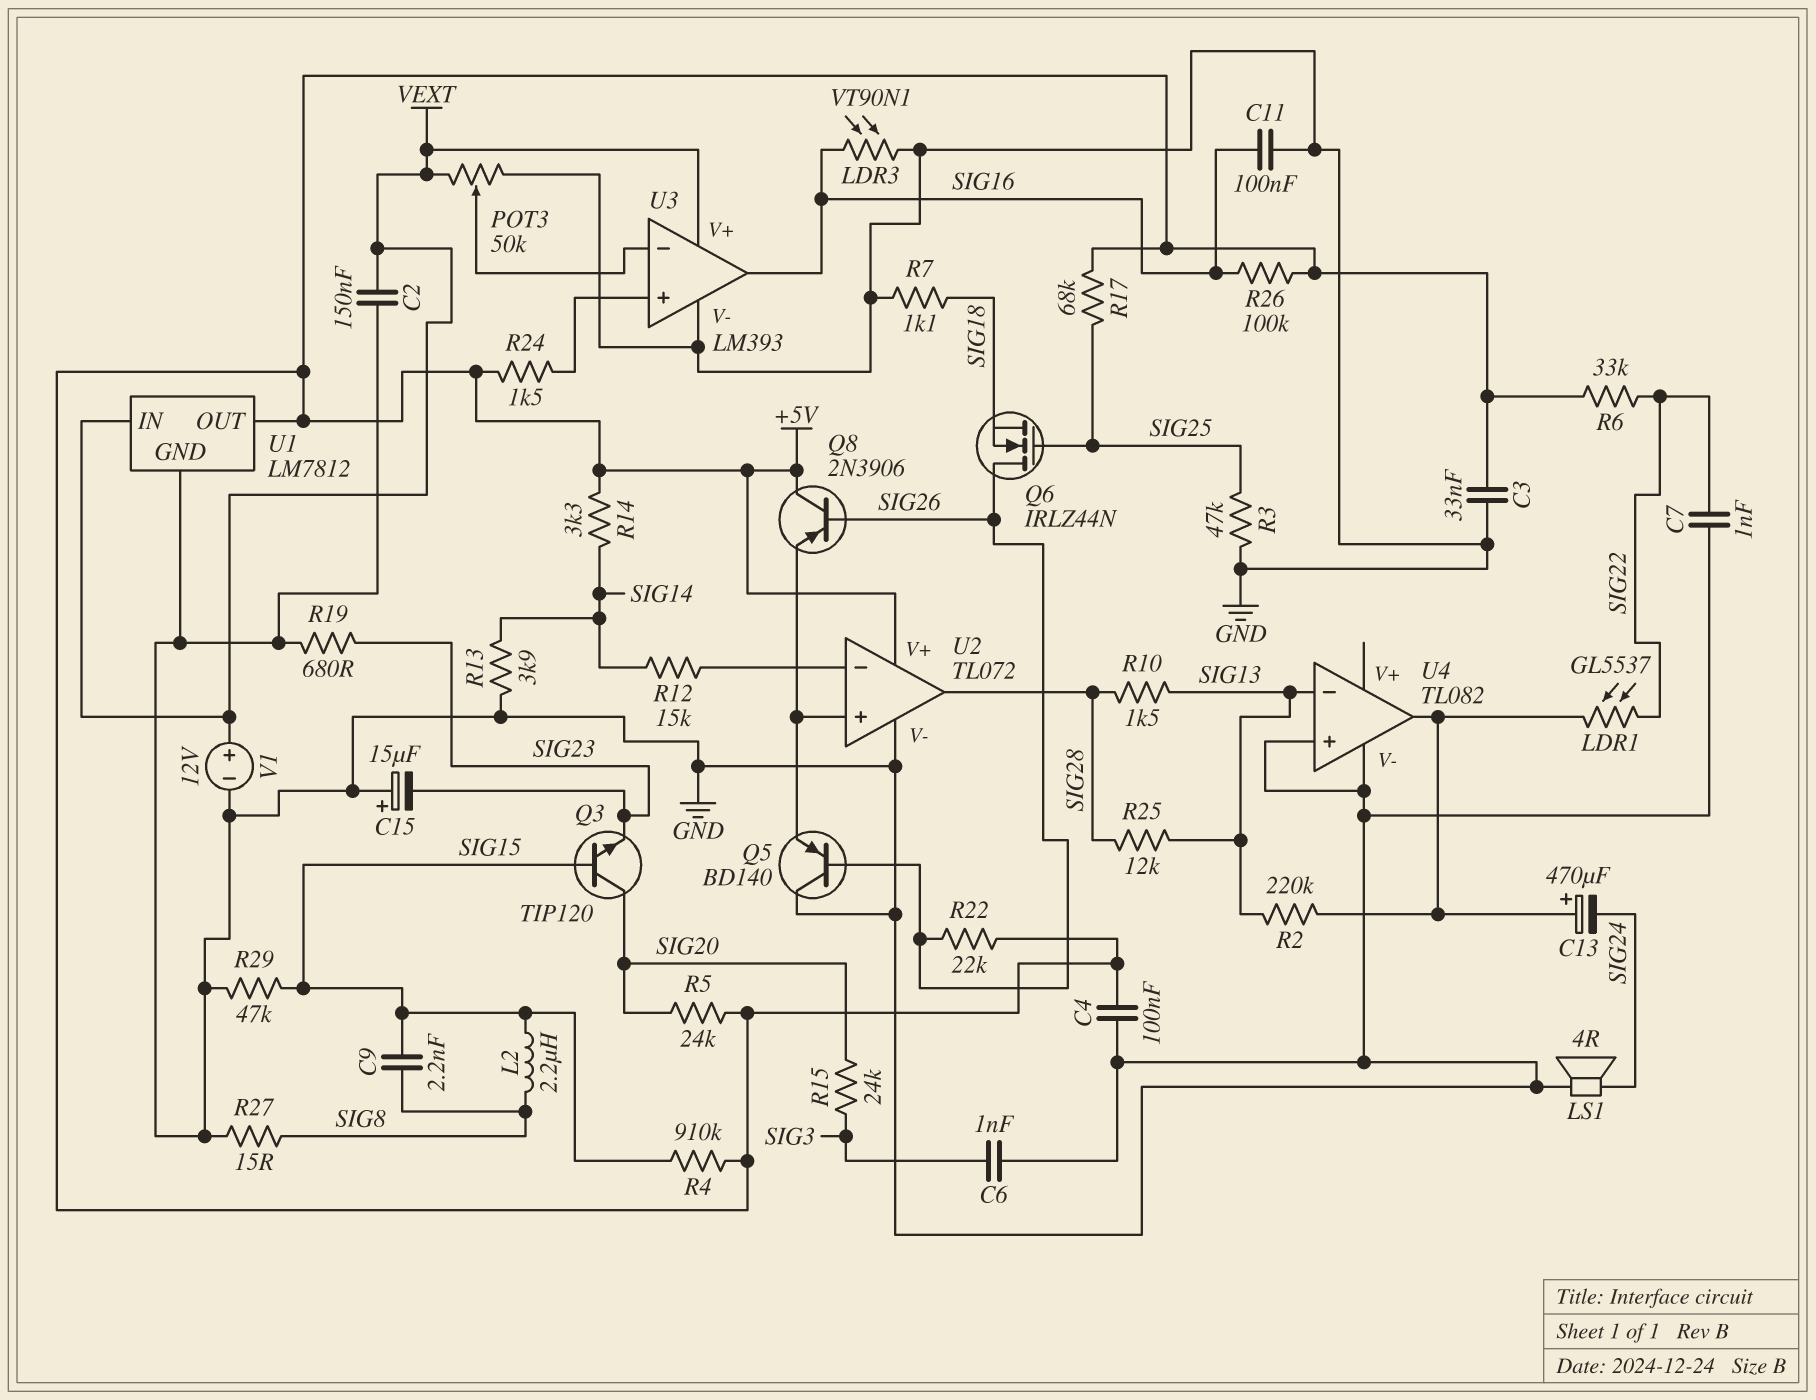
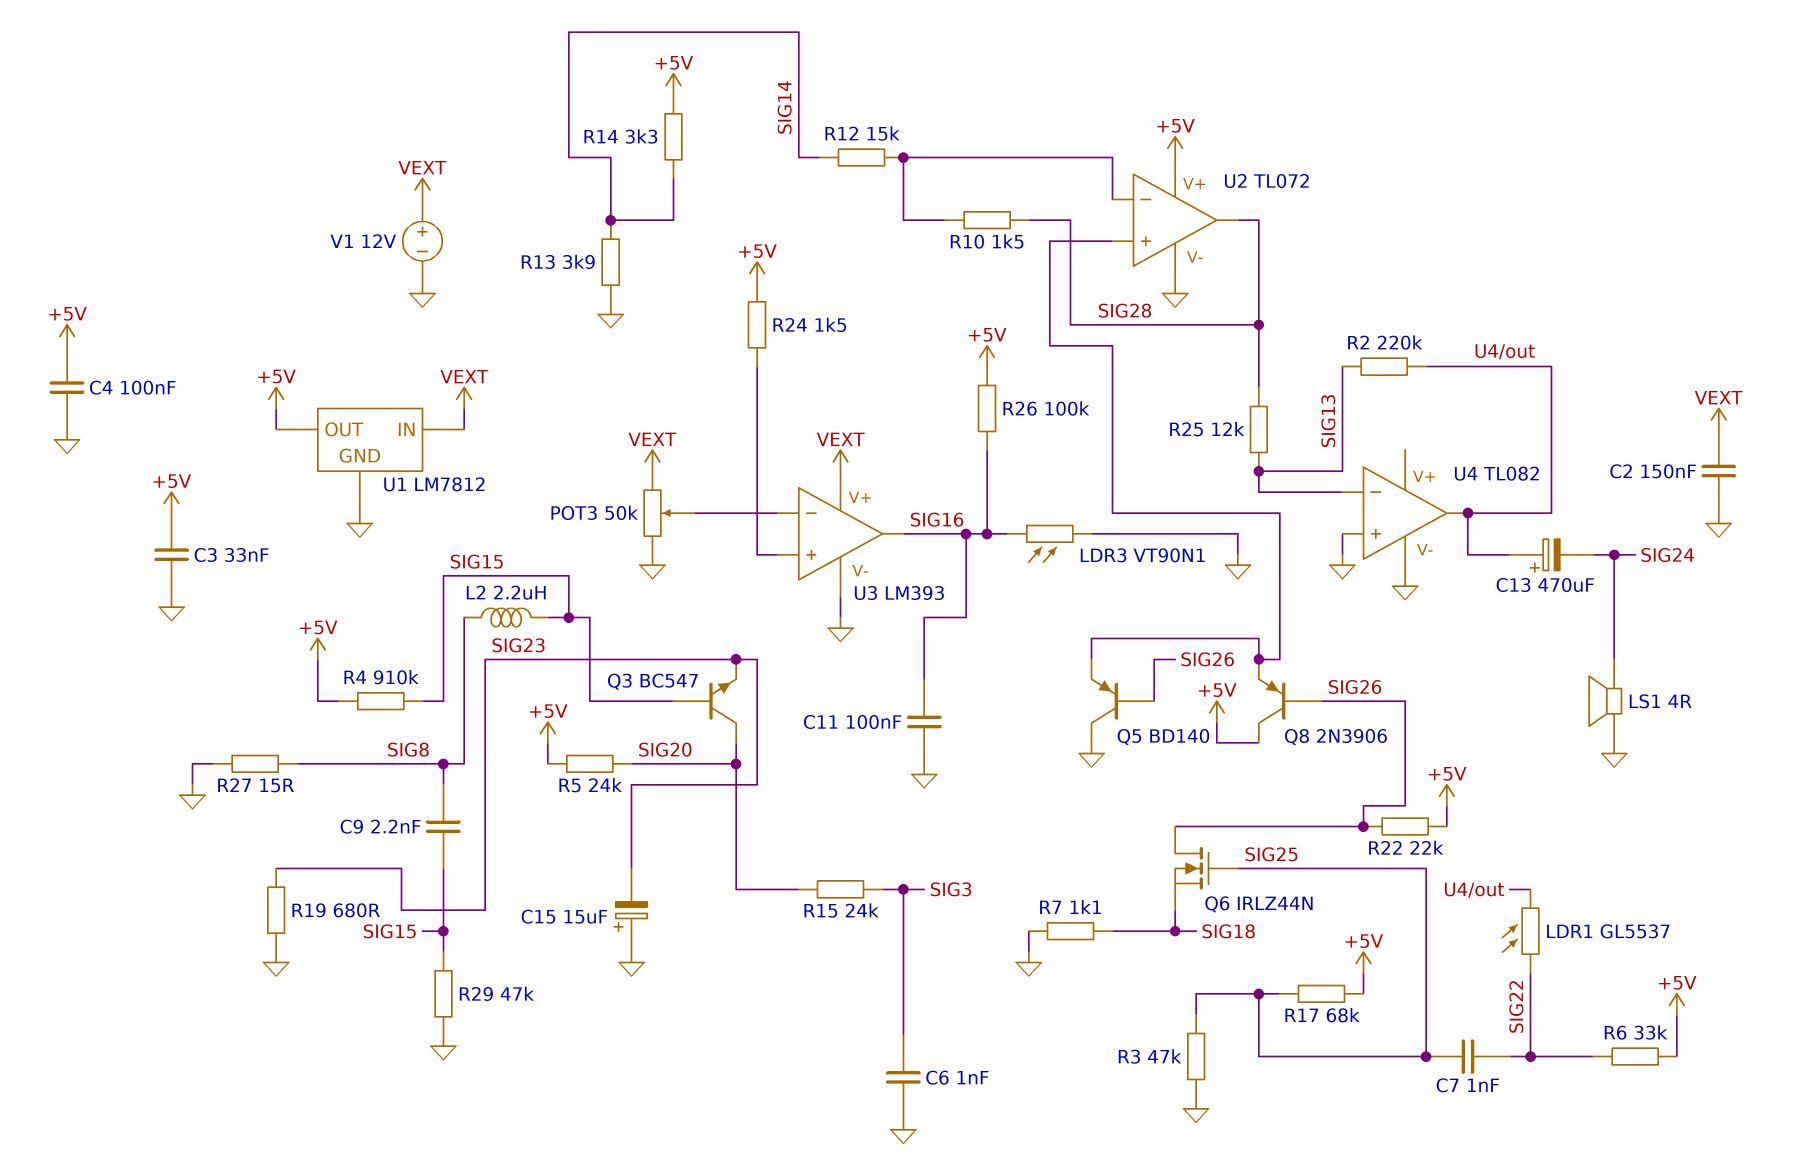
C7: 1nF (GND, SIG22) -> 1nF (SIG22, SIG25)
Q3: NPN TIP120 (B SIG15, C SIG20, E SIG23) -> NPN BC547 (B SIG15, C SIG20, E SIG23)
R10: 1.5k (SIG13, SIG28) -> 1.5k (SIG28, U2/in-)

